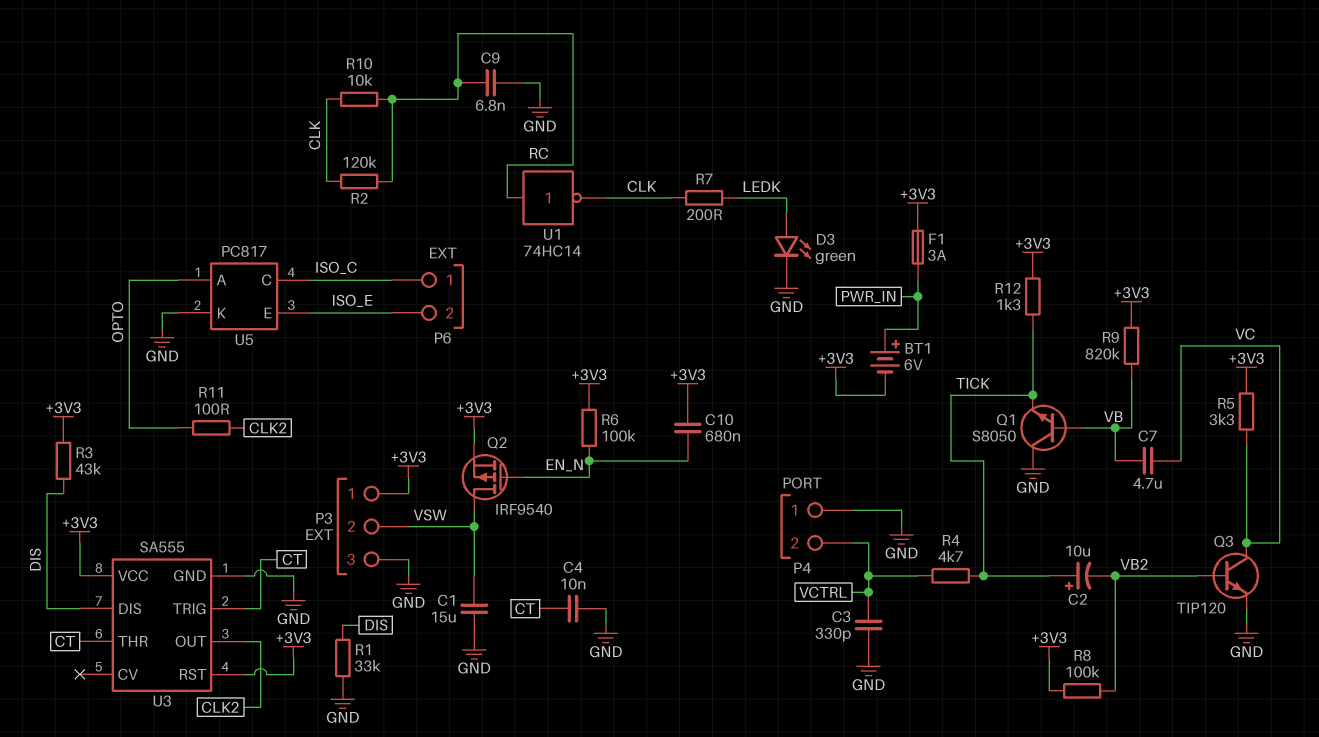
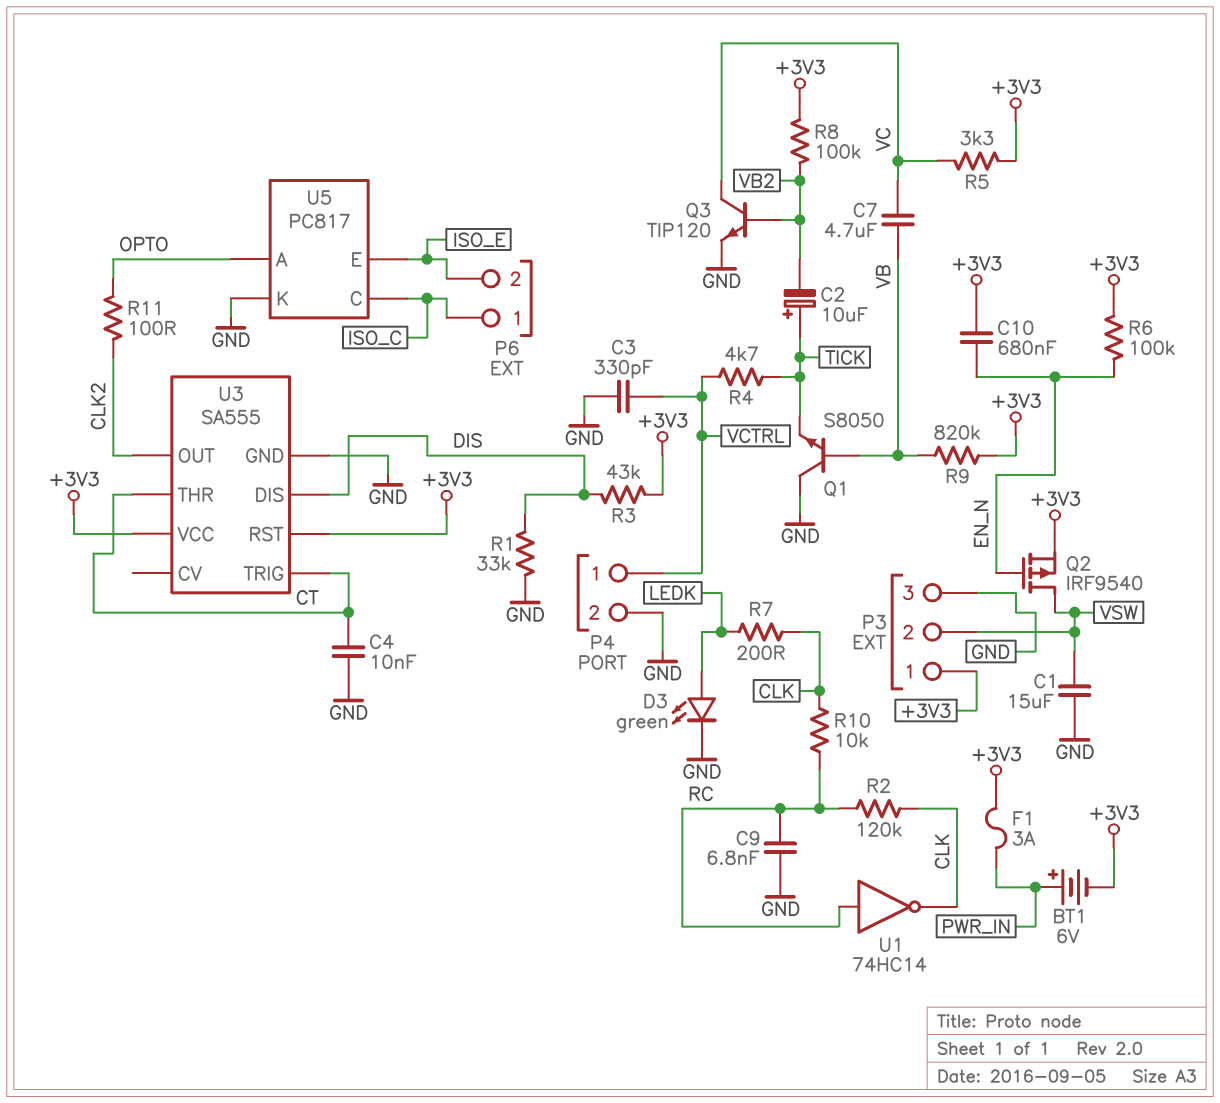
P4 pin 1: GND -> VCTRL
P4 pin 2: VCTRL -> GND
R12: 1.3k (+3V3, TICK) -> none

